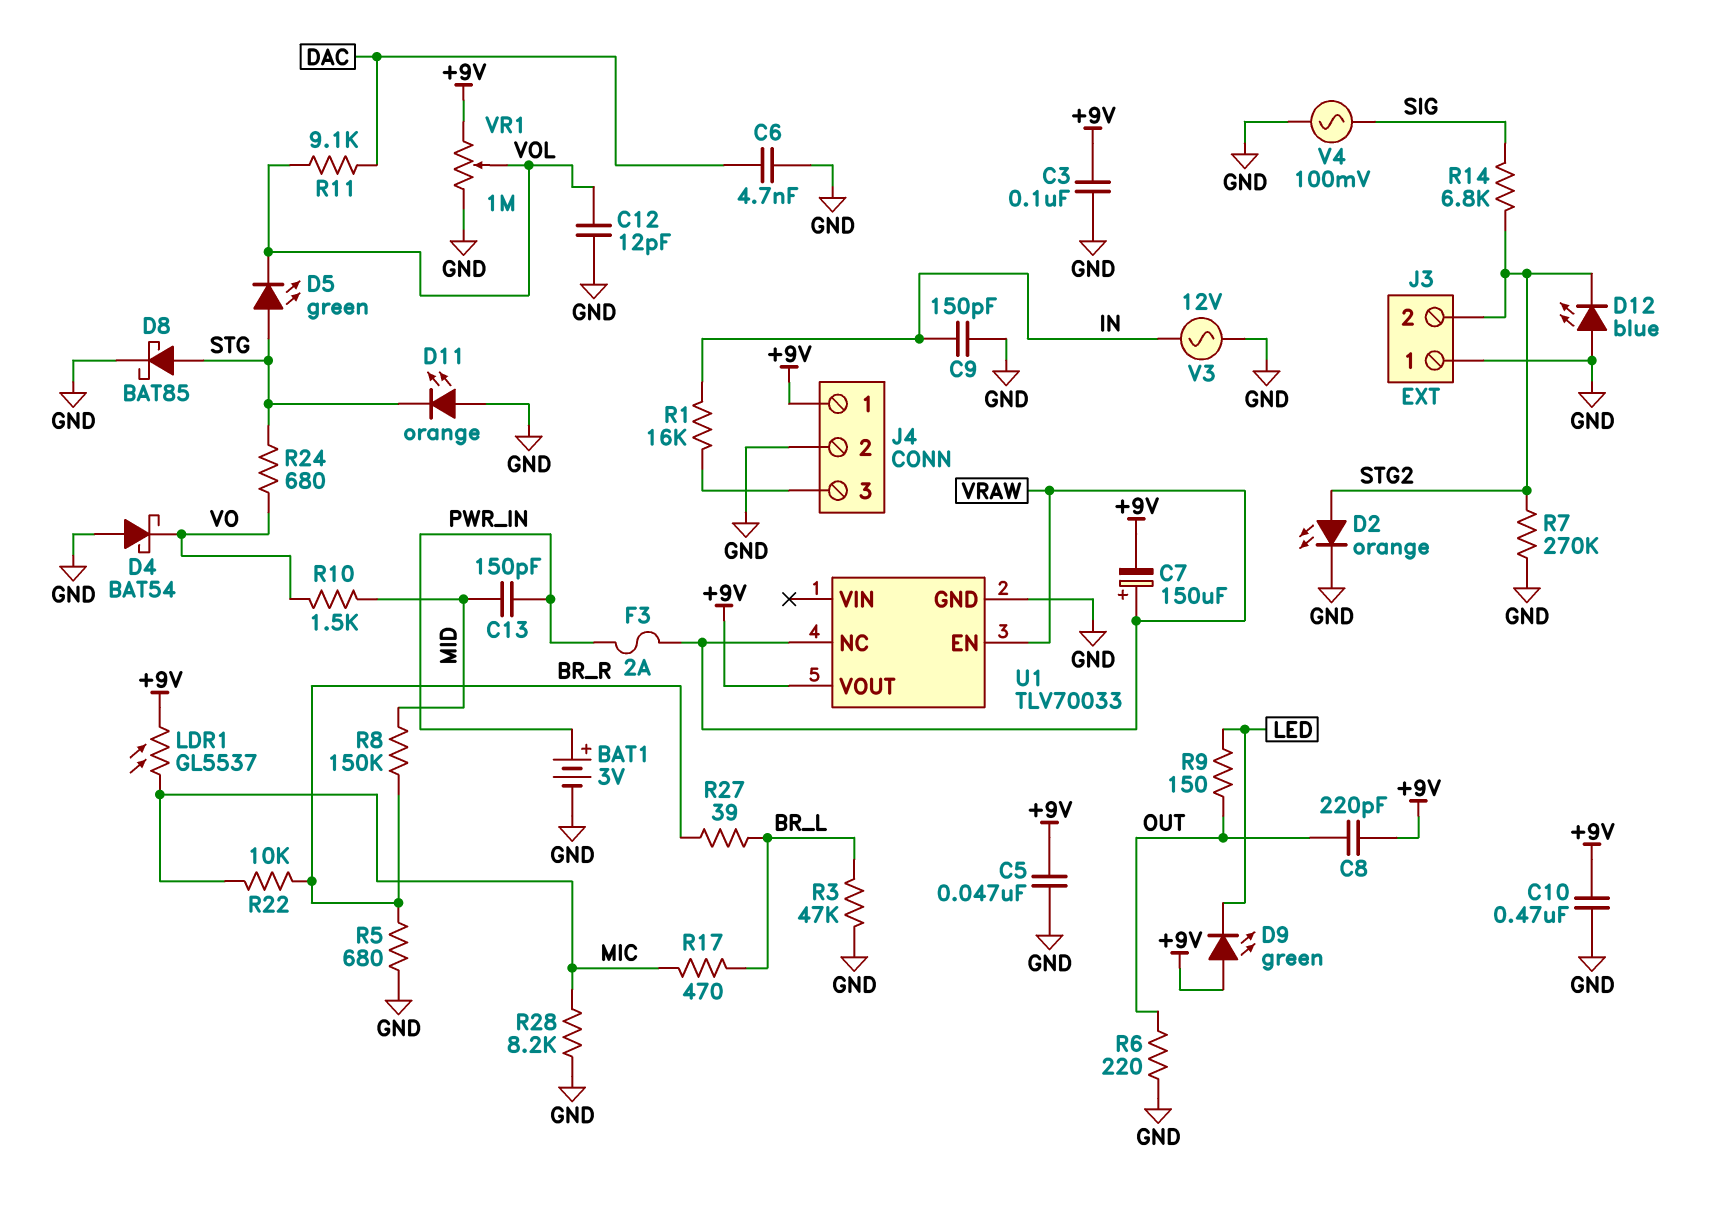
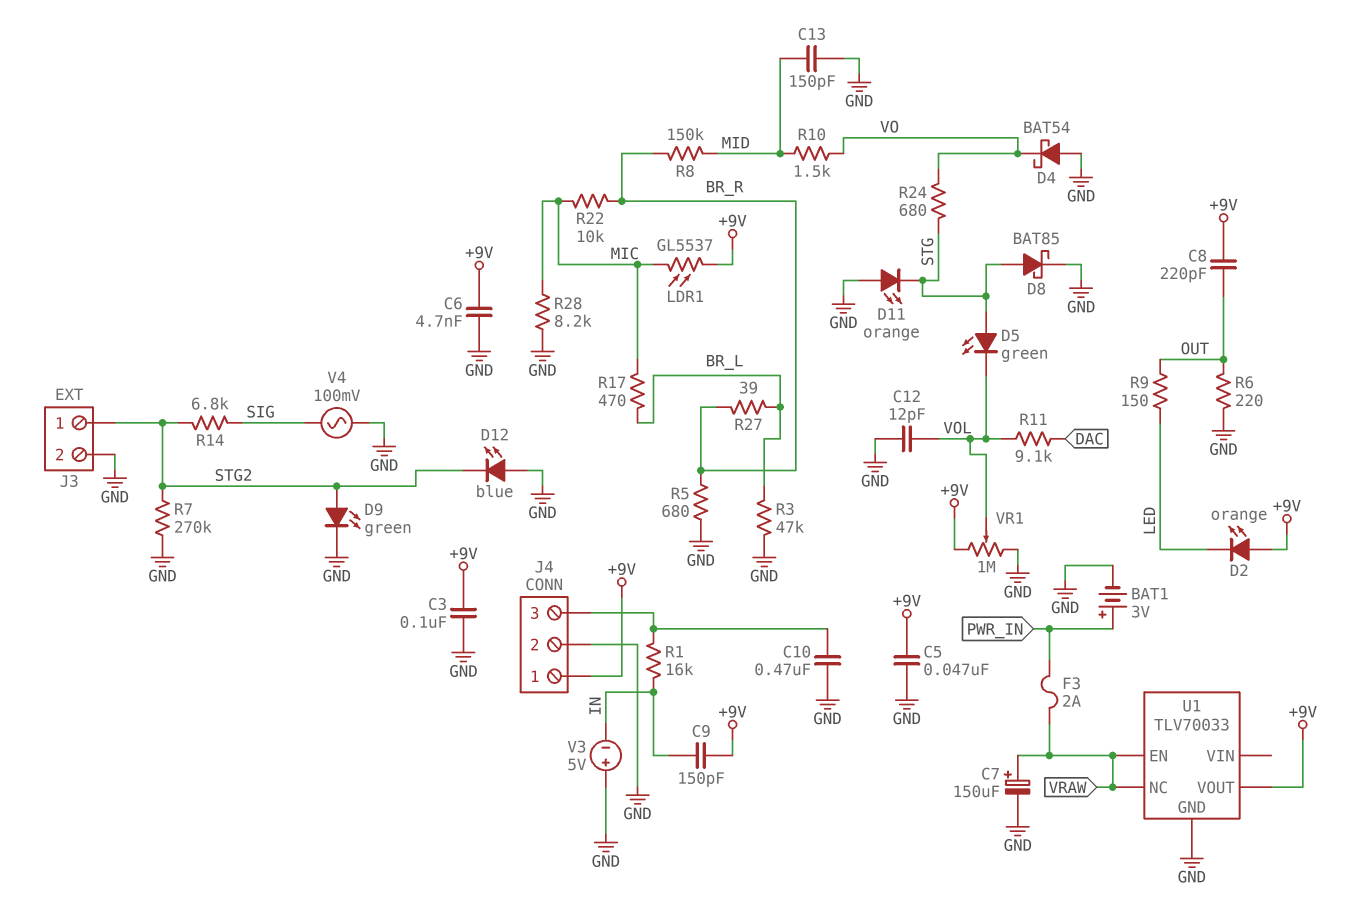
C6: 4.7nF (DAC, GND) -> 4.7nF (+9V, GND)
C7: 150uF (plus VRAW, minus +9V) -> 150uF (plus VRAW, minus GND)
C9: 150pF (GND, IN) -> 150pF (+9V, IN)
C10: 470nF (+9V, GND) -> 470nF (GND, J4/3)
C13: 150pF (MID, PWR_IN) -> 150pF (GND, MID)
D2: LED orange (A STG2, K GND) -> LED orange (A +9V, K LED)
D9: LED green (A +9V, K LED) -> LED green (A STG2, K GND)
J3 pin 1: GND -> STG2
J3 pin 2: STG2 -> GND
V3: AC 12V (GND, IN) -> 5V (plus GND, minus IN)

